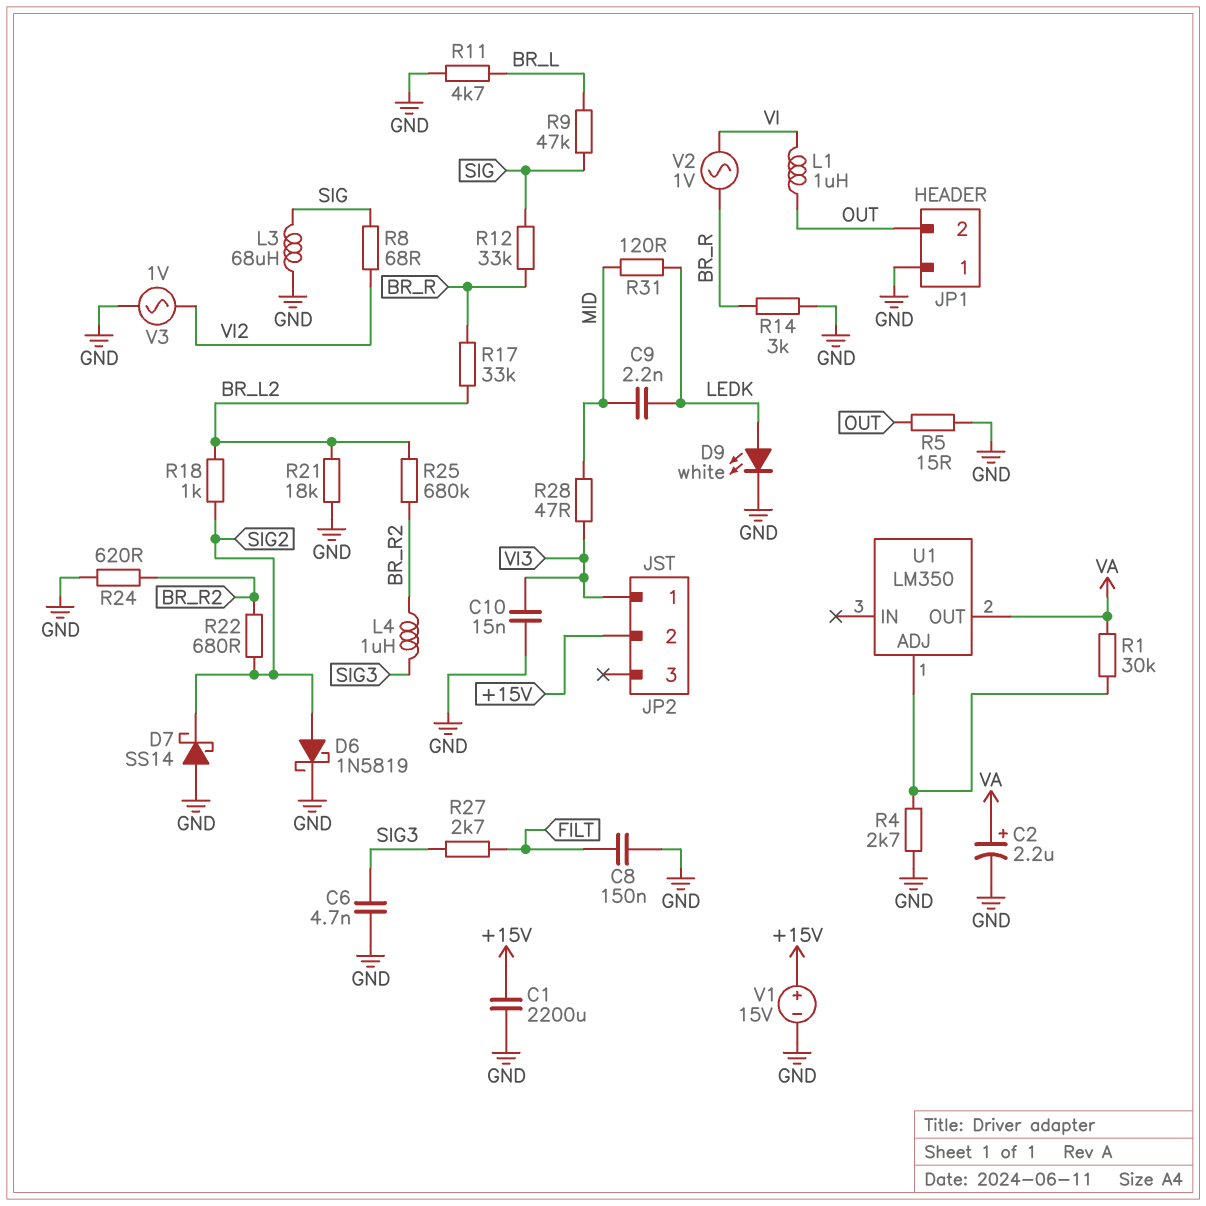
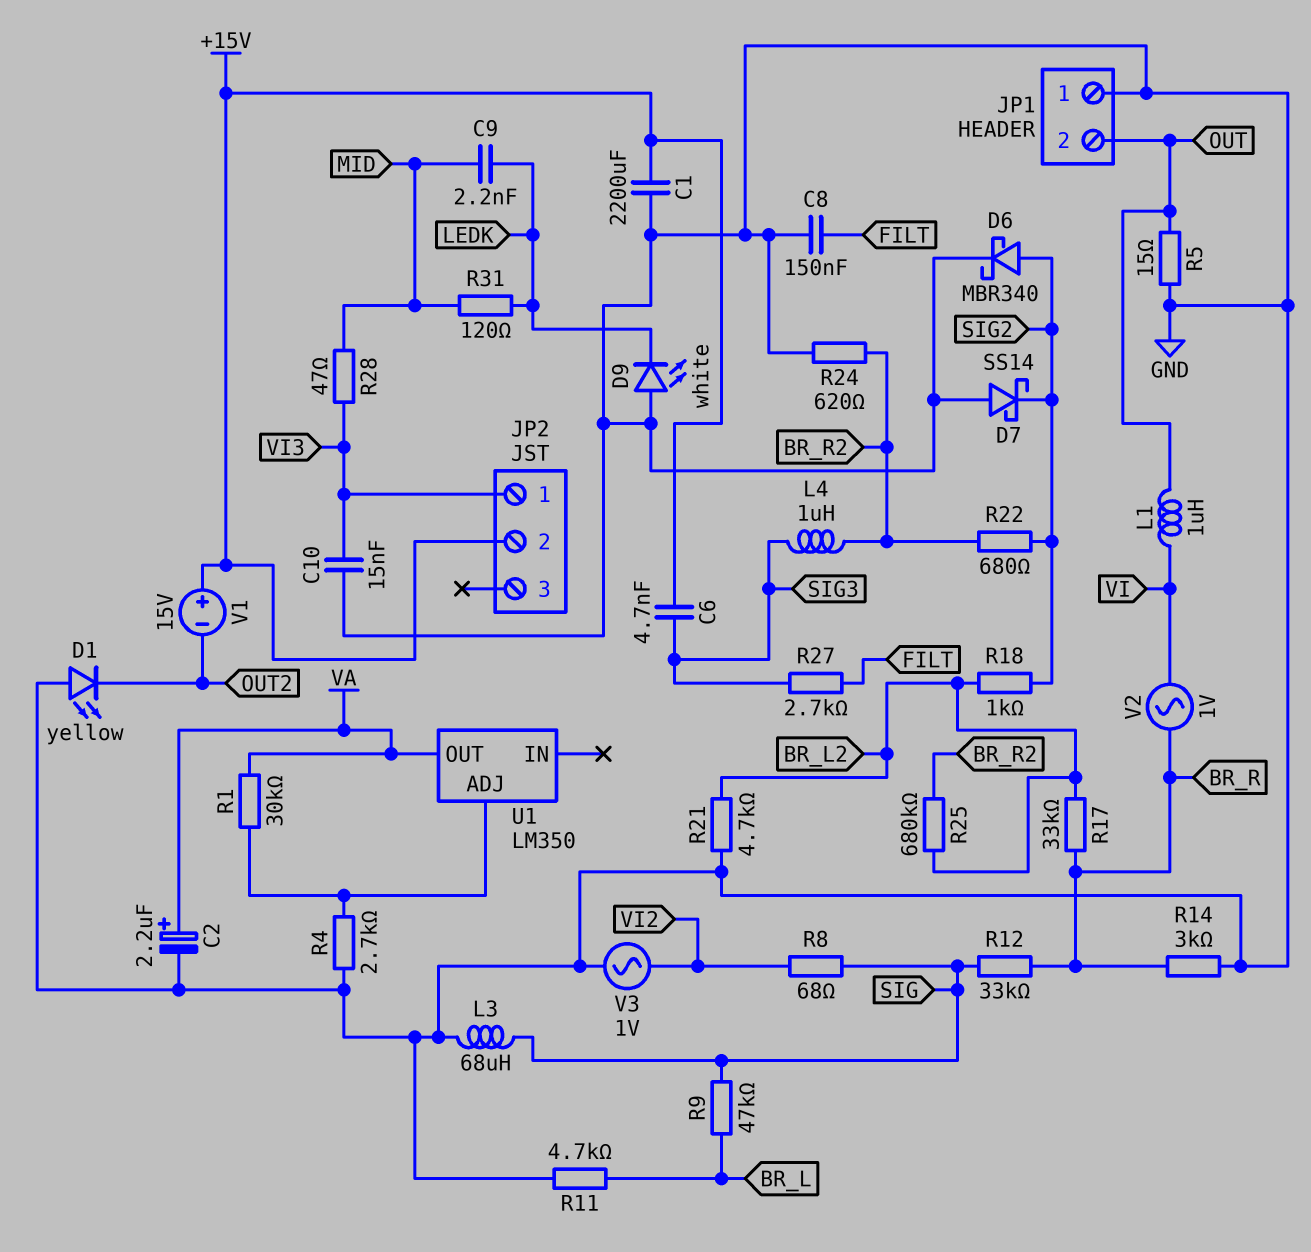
C6: 4.7nF (GND, SIG3) -> 4.7nF (+15V, SIG3)
D1: none -> LED yellow (A GND, K OUT2)
D6: schottky 1N5819 (A SIG2, K GND) -> schottky MBR340 (A SIG2, K GND)
D9: LED white (A LEDK, K GND) -> LED white (A GND, K LEDK)
R21: 18k (BR_L2, GND) -> 4.7k (BR_L2, GND)
V1: 15V (plus +15V, minus GND) -> 15V (plus +15V, minus OUT2)

